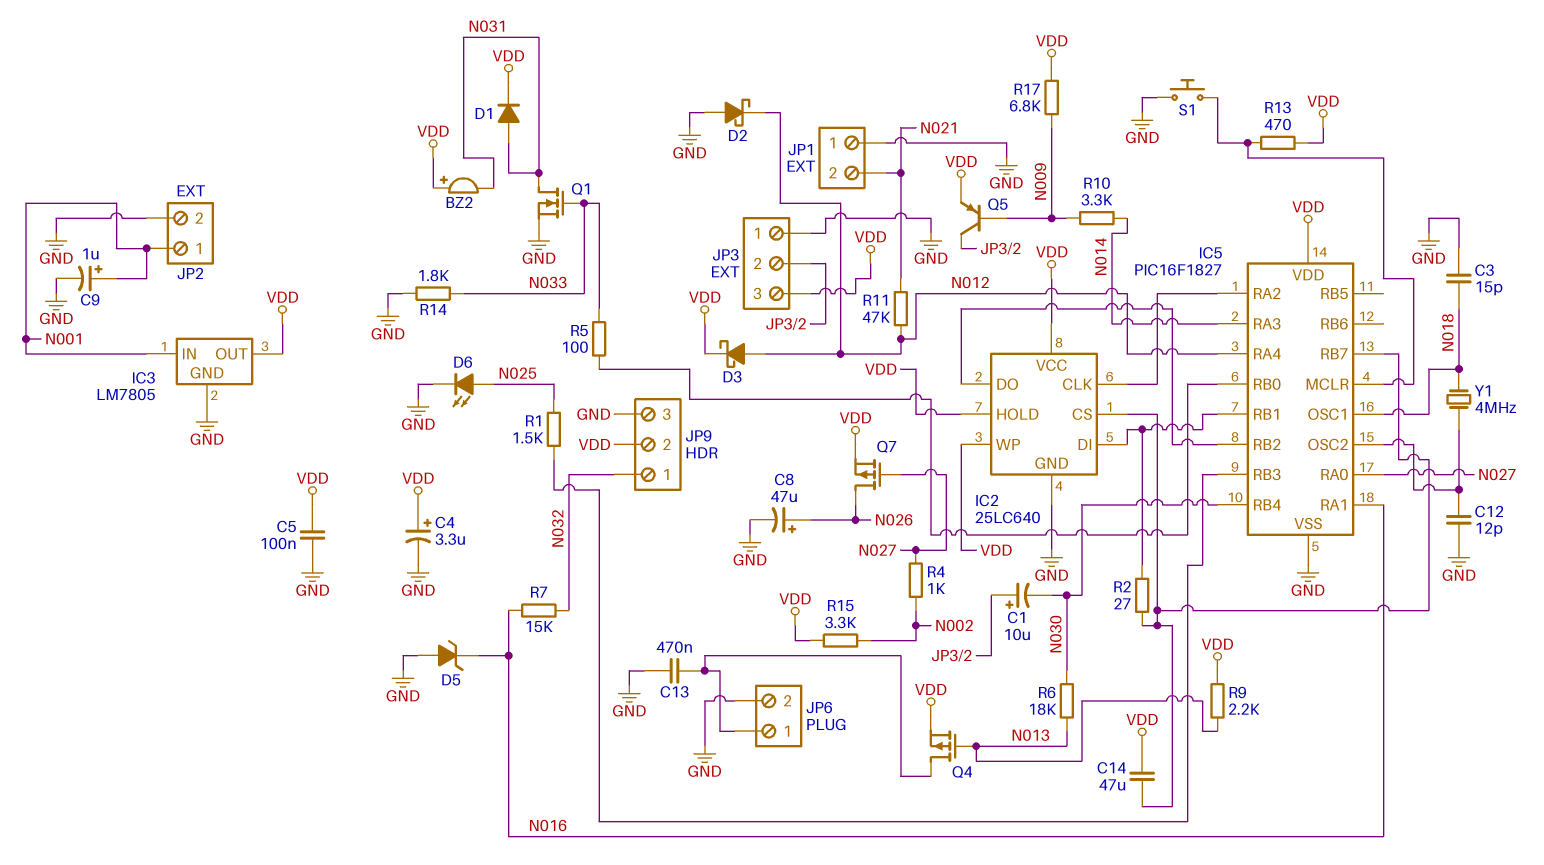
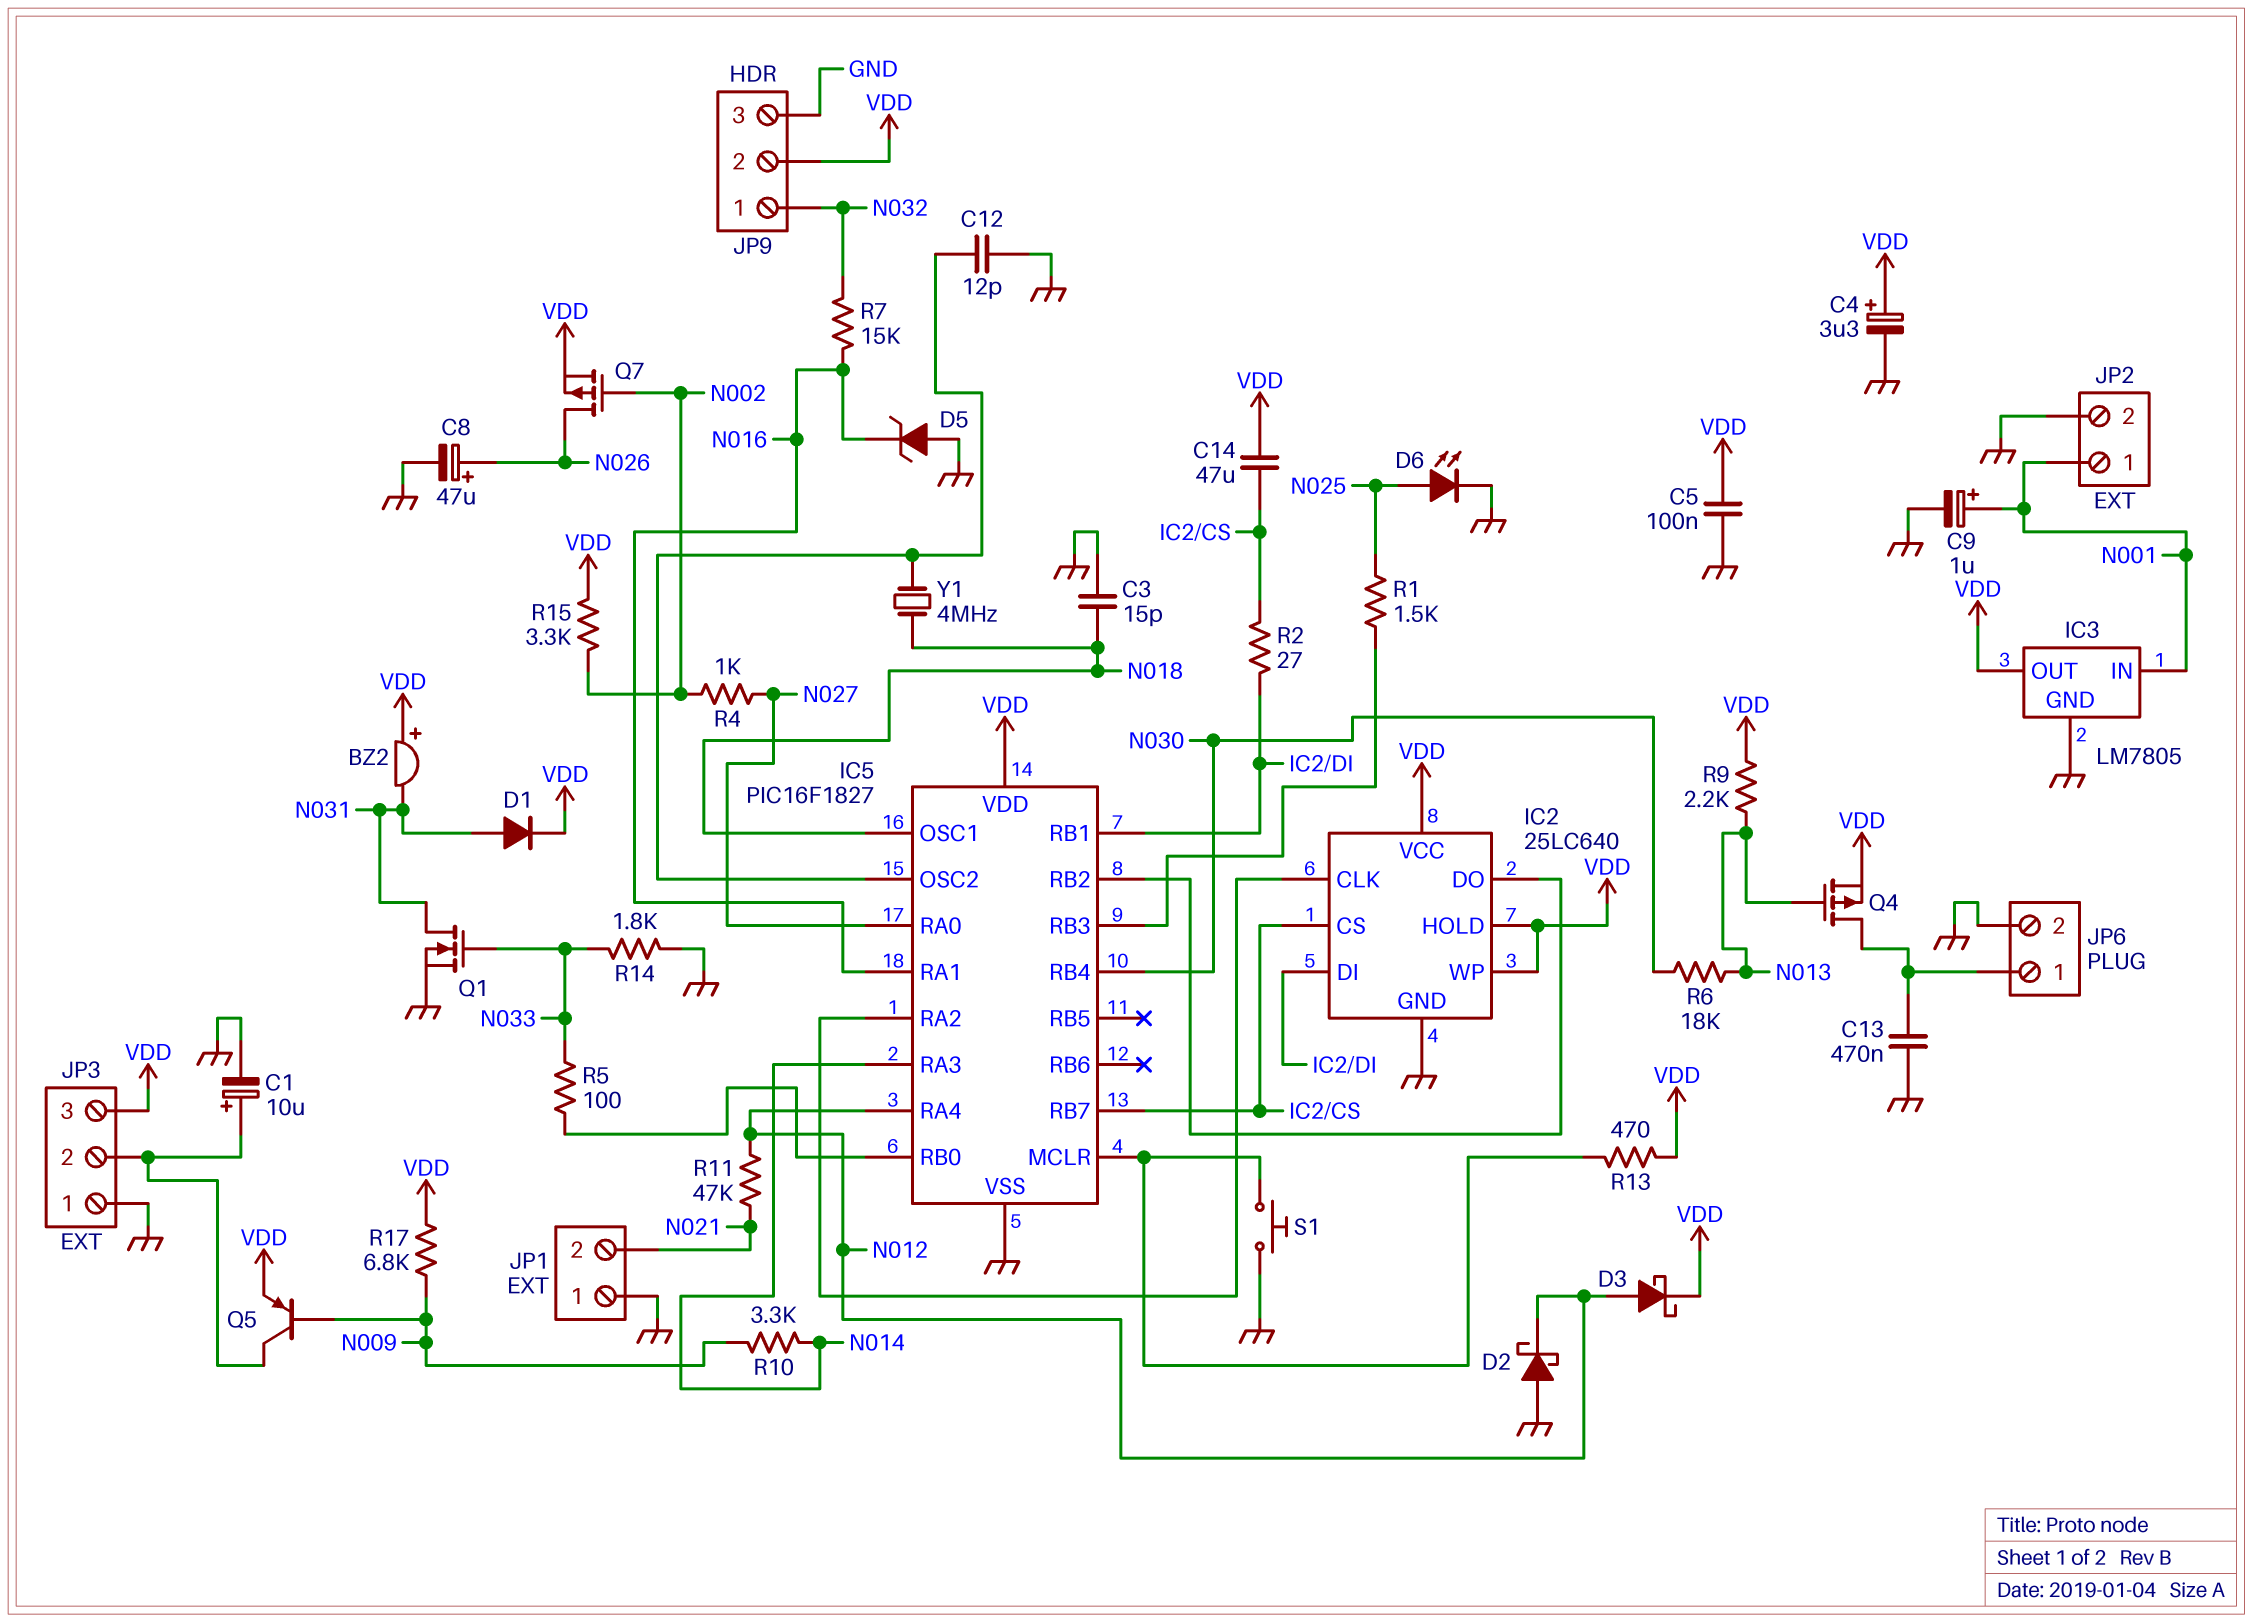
C1: 10uF (plus JP3/2, minus N030) -> 10uF (plus JP3/2, minus GND)
Q7: PMOS (G N027, D N026, S VDD) -> PMOS (G N002, D N026, S VDD)

